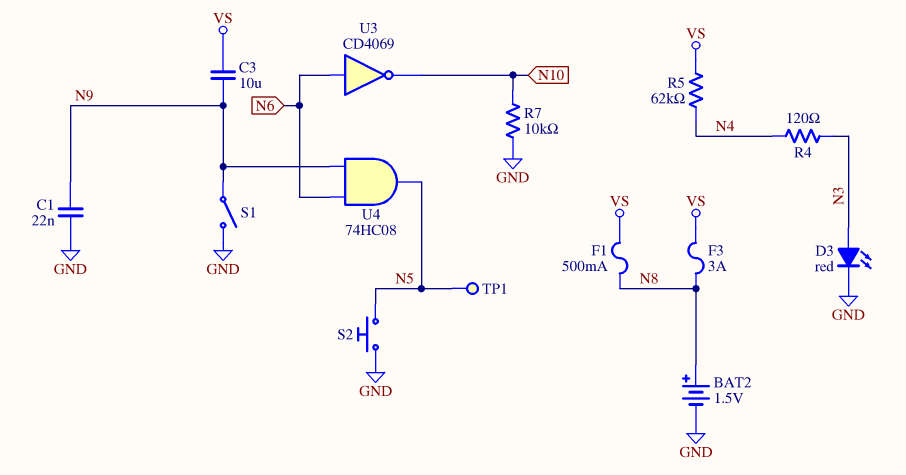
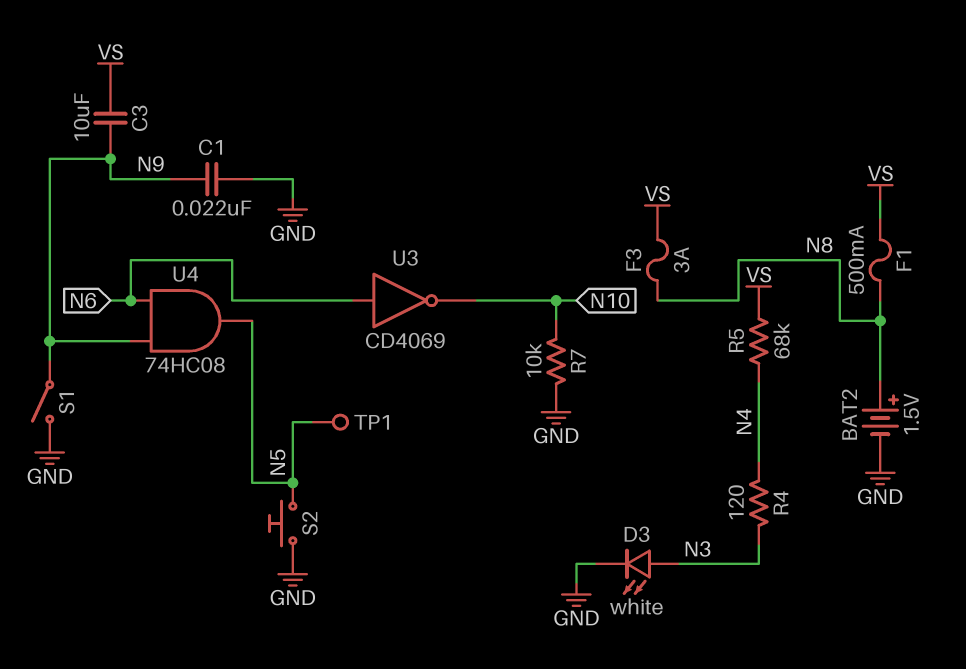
D3: LED red (A N3, K GND) -> LED white (A N3, K GND)
R5: 62k (N4, VS) -> 68k (N4, VS)

